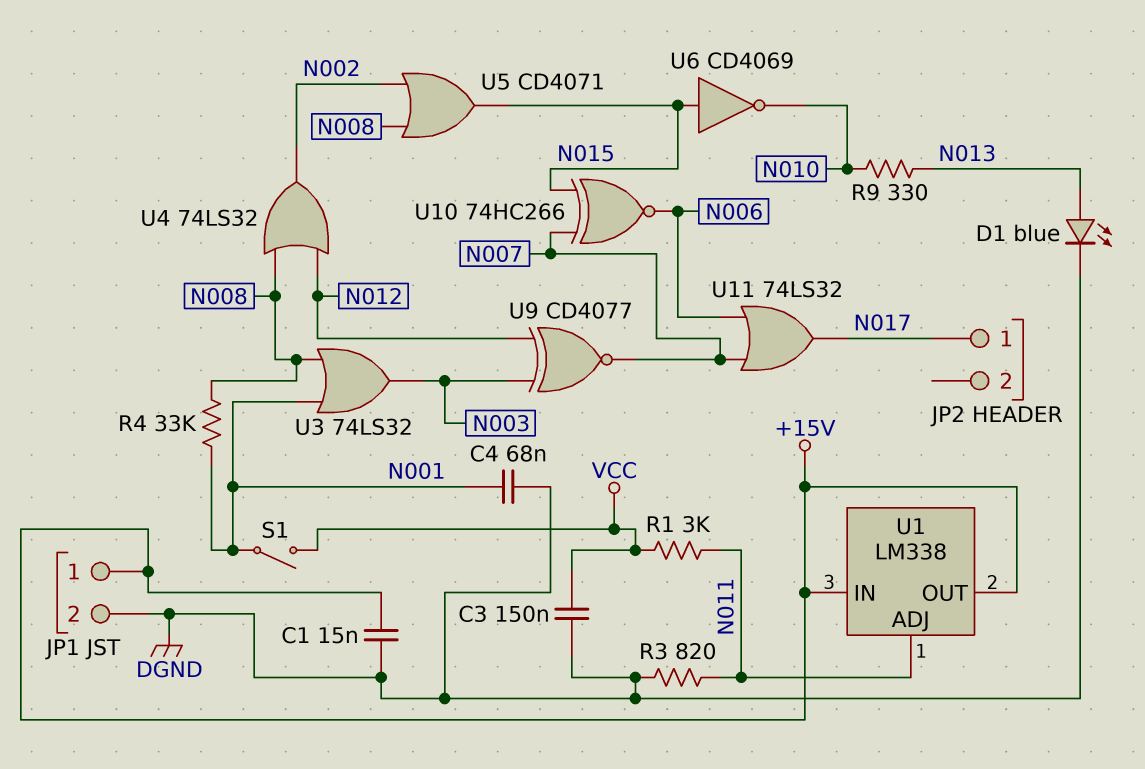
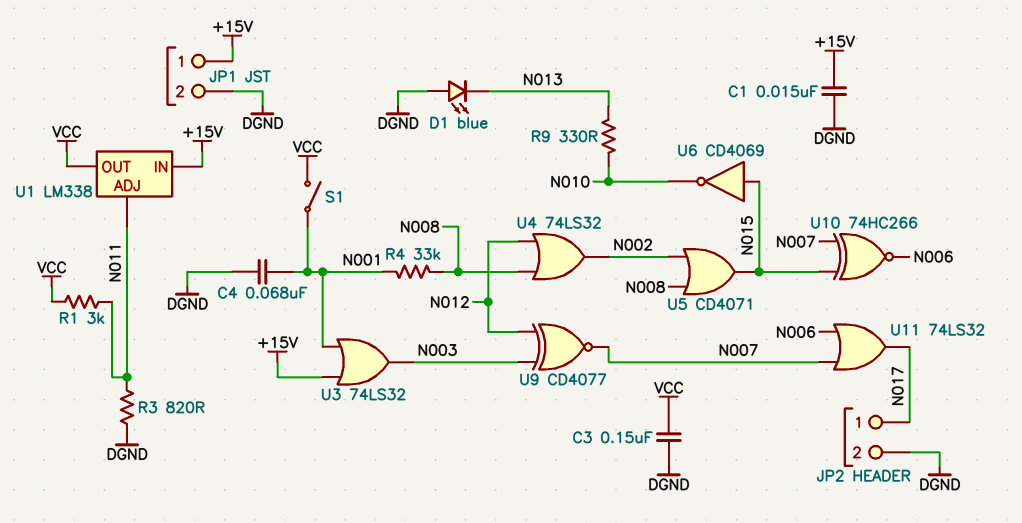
D1: LED blue (A N013, K DGND) -> LED blue (A DGND, K N013)
JP2 pin 2: none -> DGND
U1 pin OUT: +15V -> VCC
U3: OR 74LS32 (in N001, in N008, out N003) -> OR 74LS32 (in +15V, in N001, out N003)

